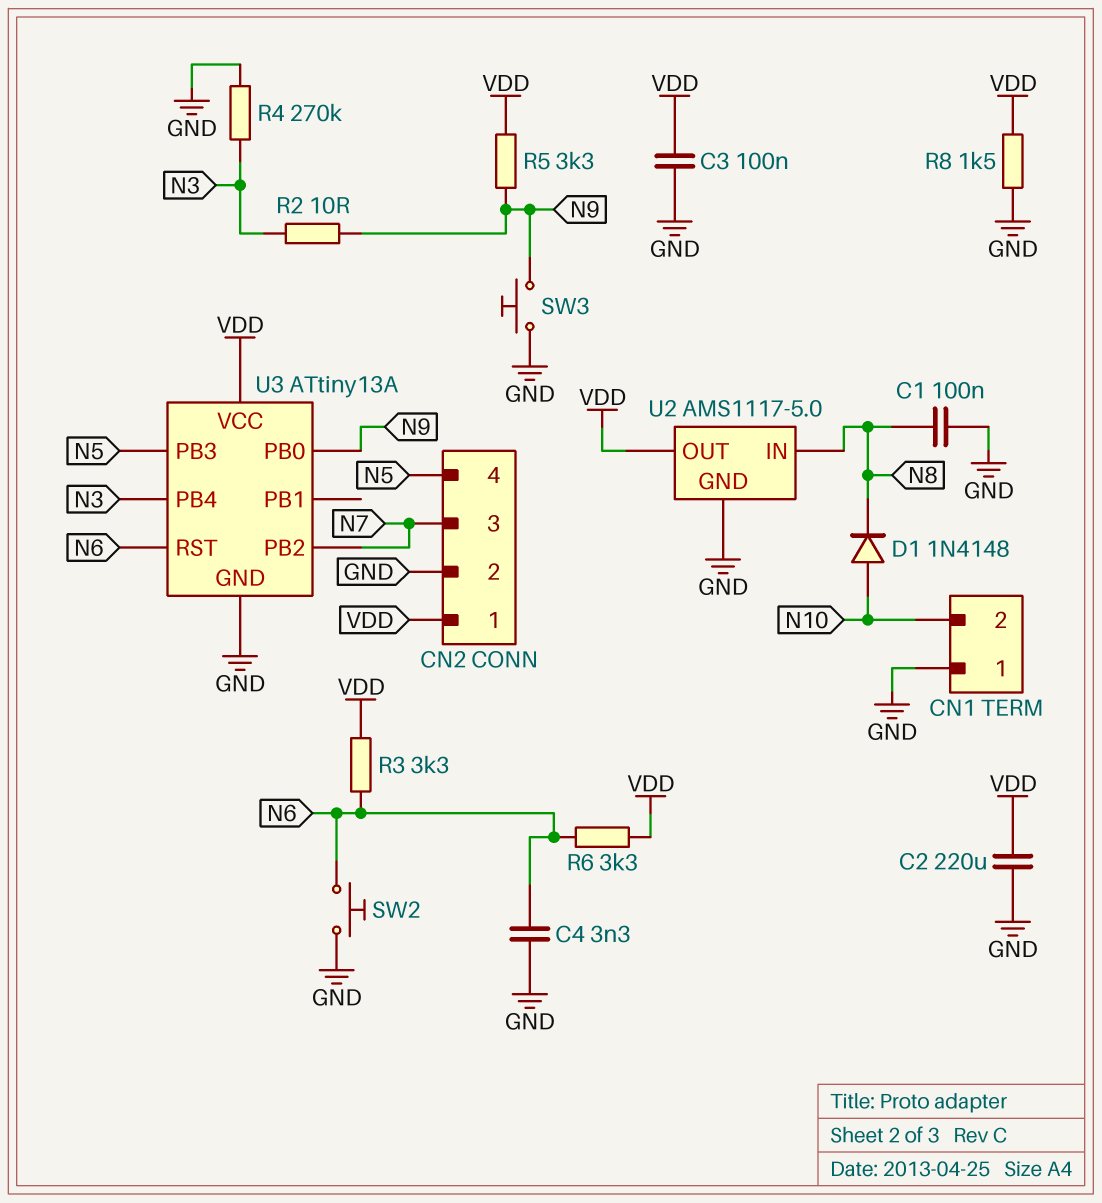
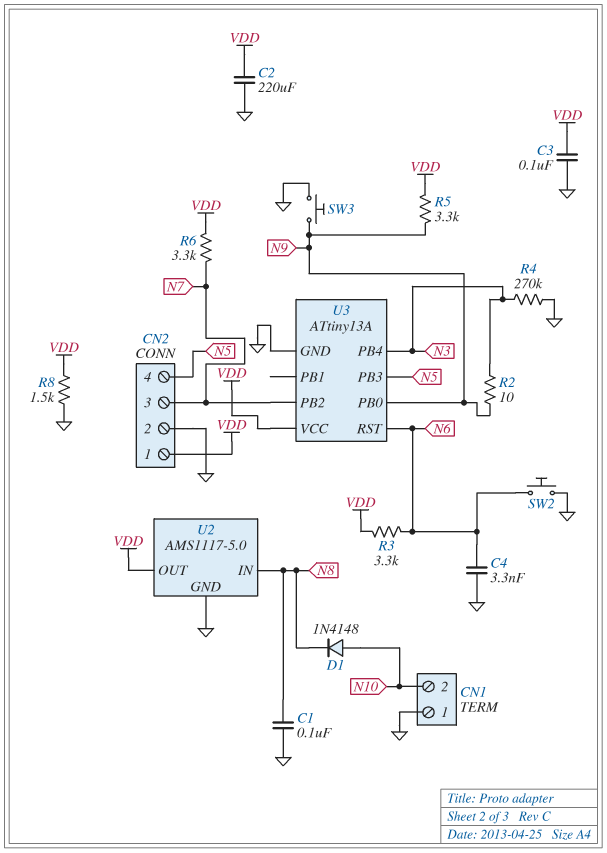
R6: 3.3k (N6, VDD) -> 3.3k (N7, VDD)

